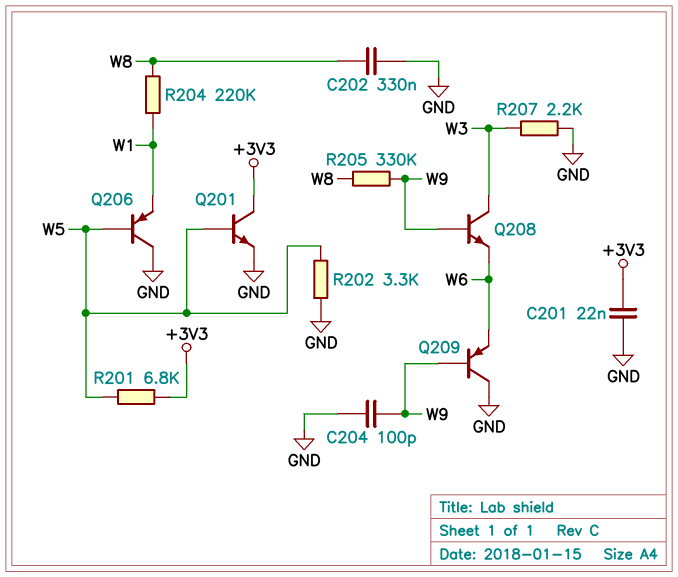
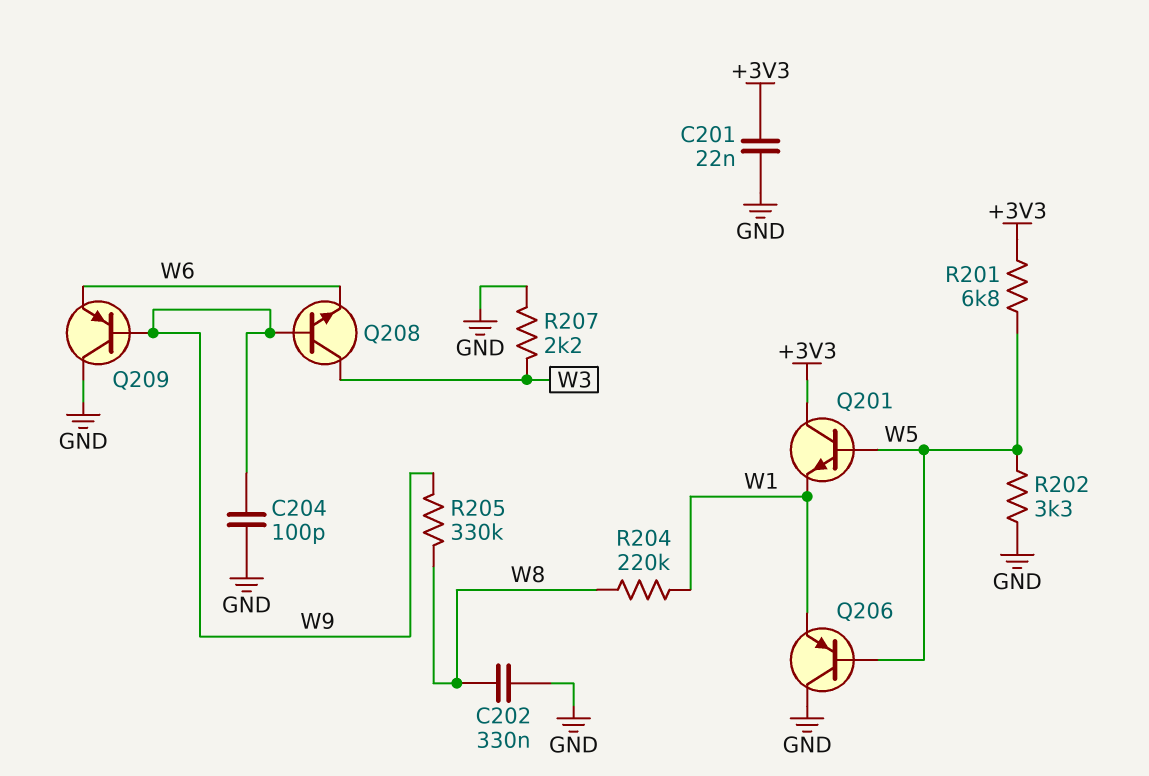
Q201: NPN (B W5, C +3V3, E GND) -> NPN (B W5, C +3V3, E W1)

